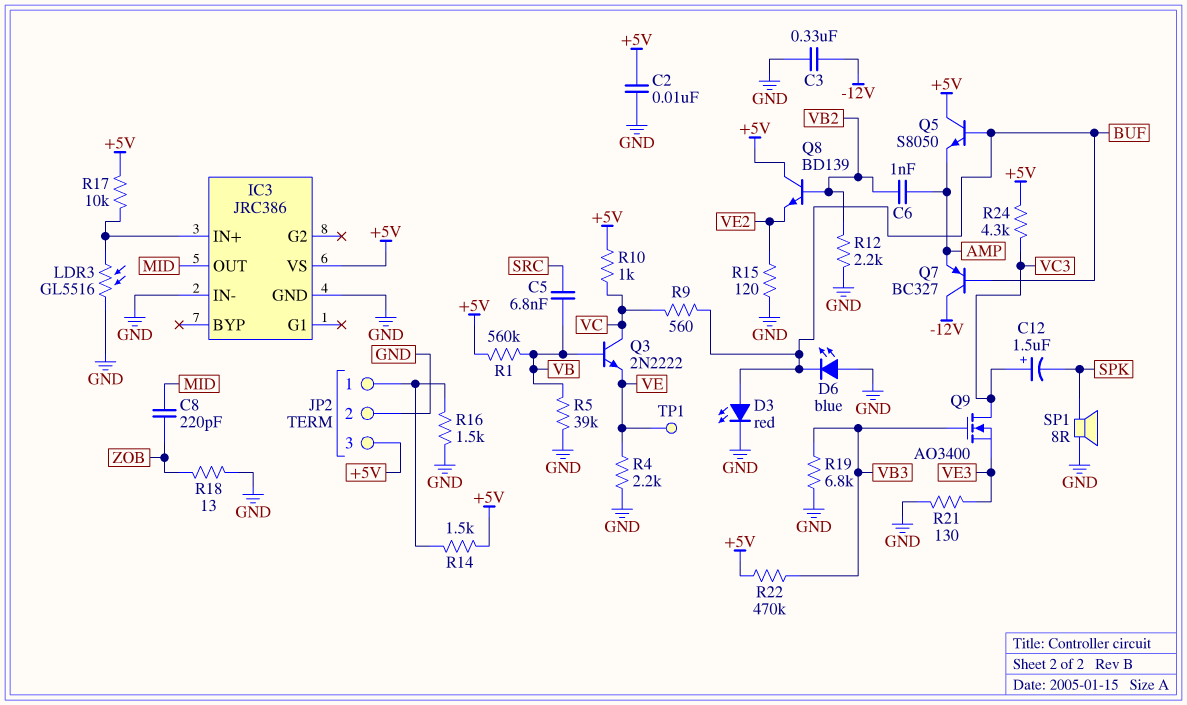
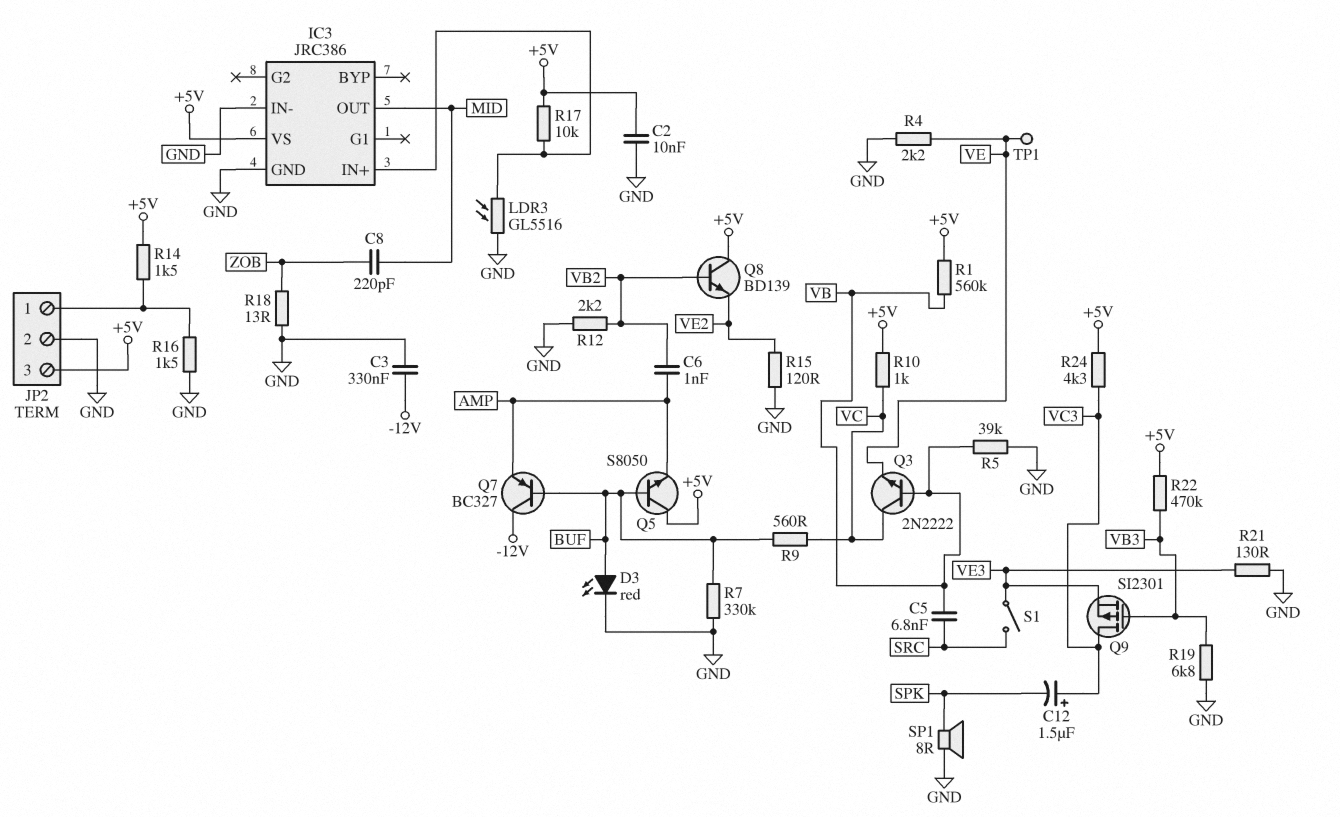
D6: LED blue (A GND, K BUF) -> none
Q9: NMOS AO3400 (G VB3, D VC3, S VE3) -> PMOS SI2301 (G VB3, D VC3, S VE3)
R7: none -> 330k (BUF, GND)
S1: none -> switch (SRC, VE3)

